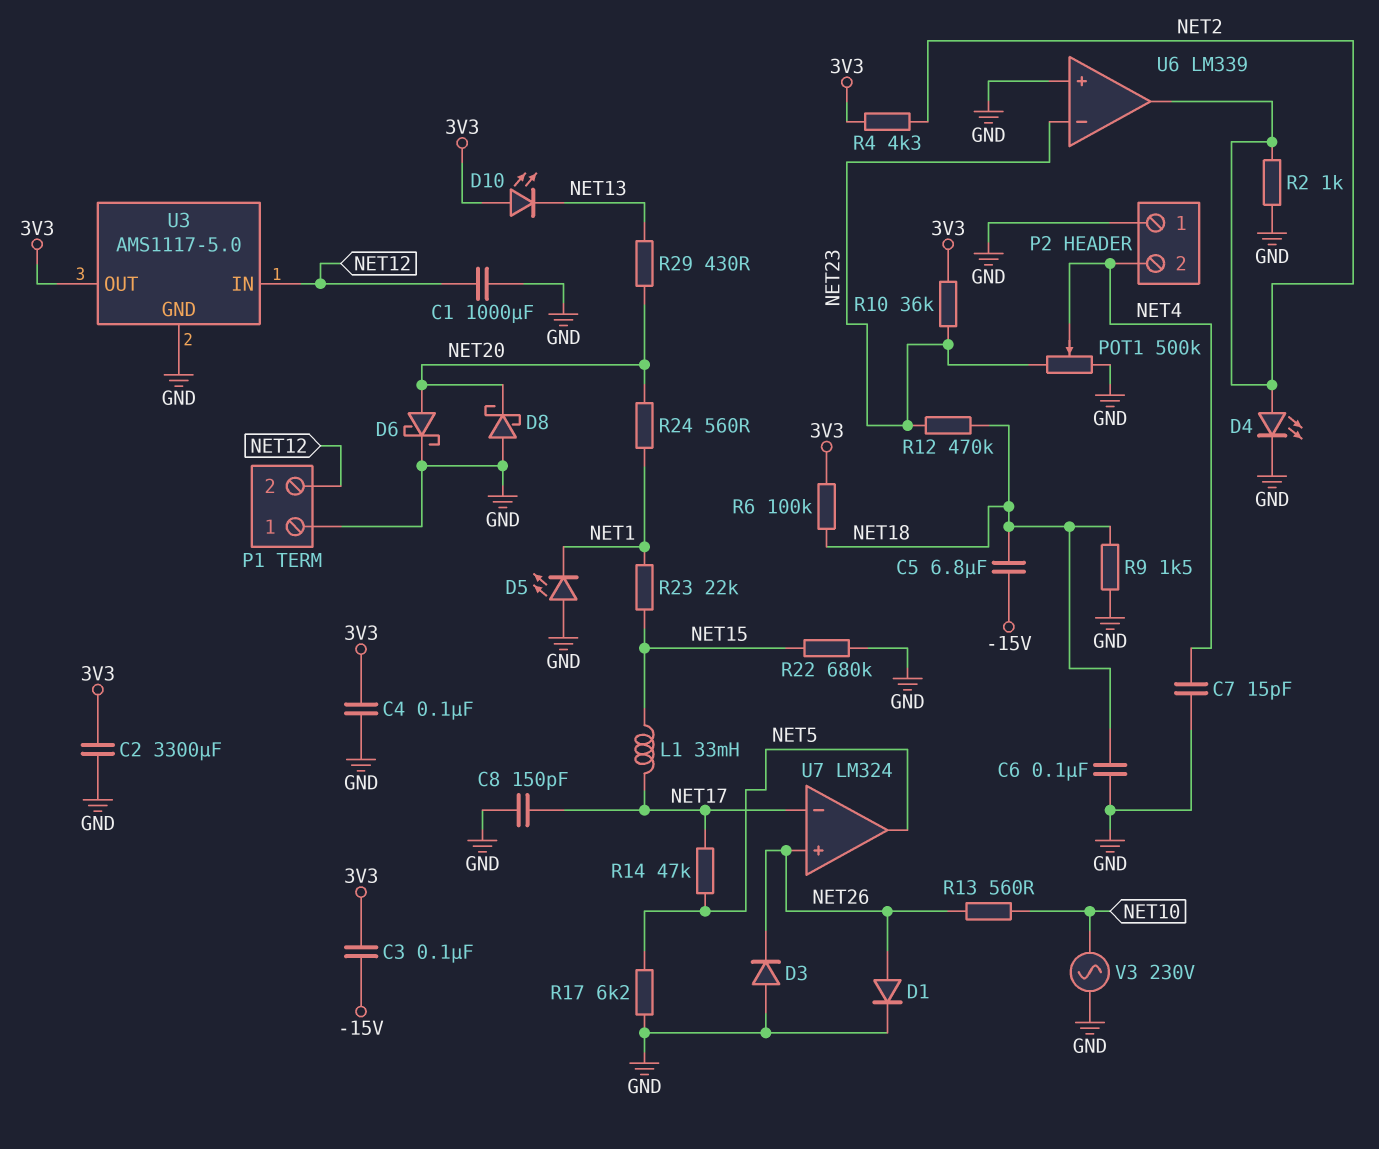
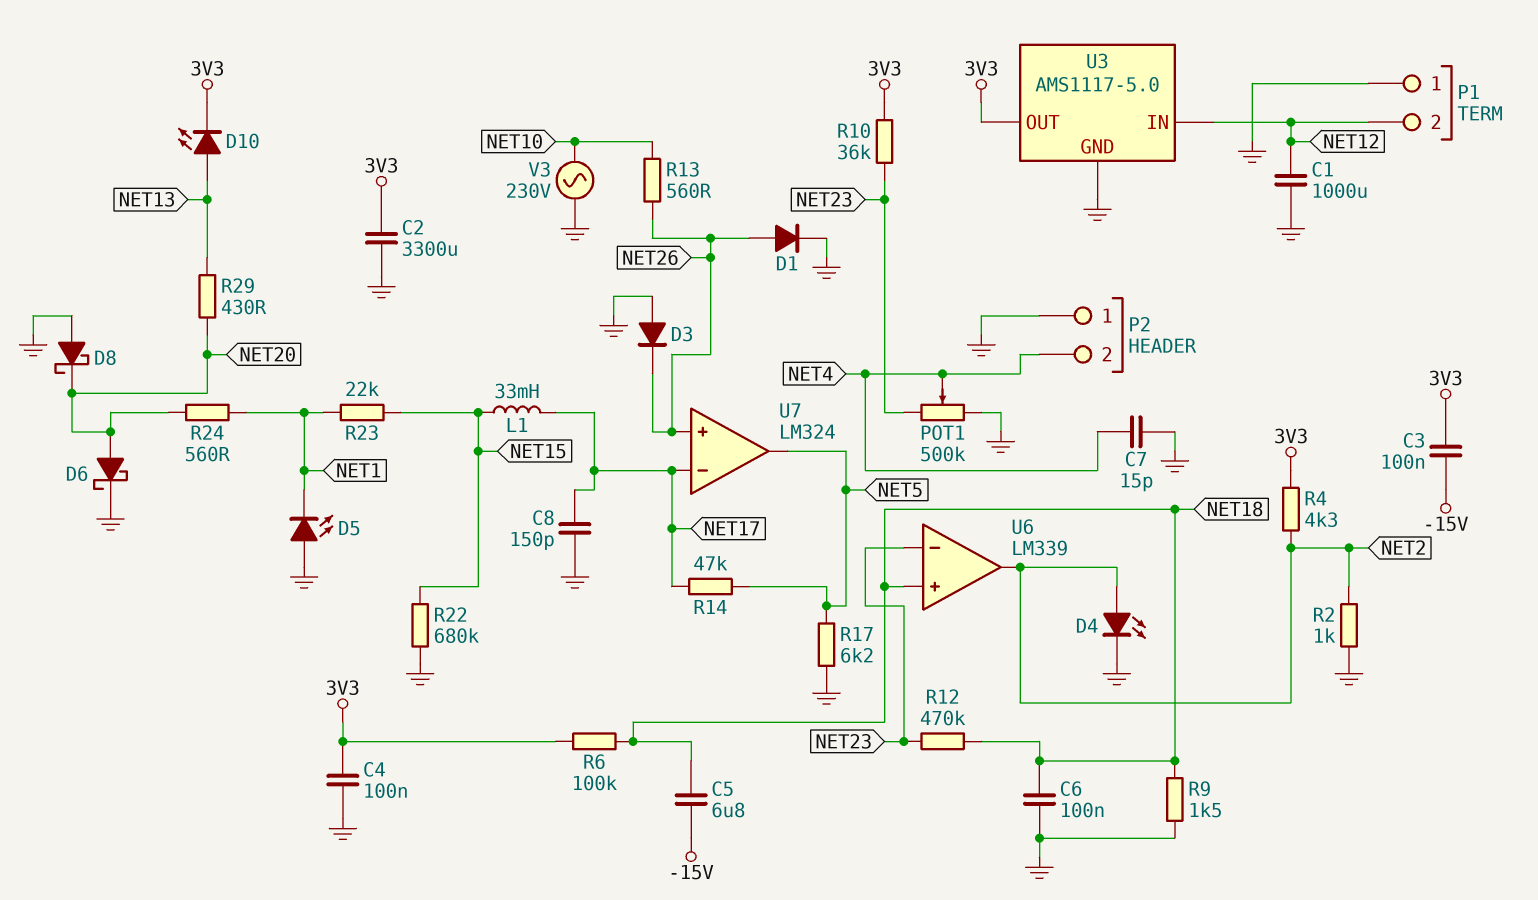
D10: LED (A 3V3, K NET13) -> LED (A NET13, K 3V3)
U6 pin in+: GND -> NET18

